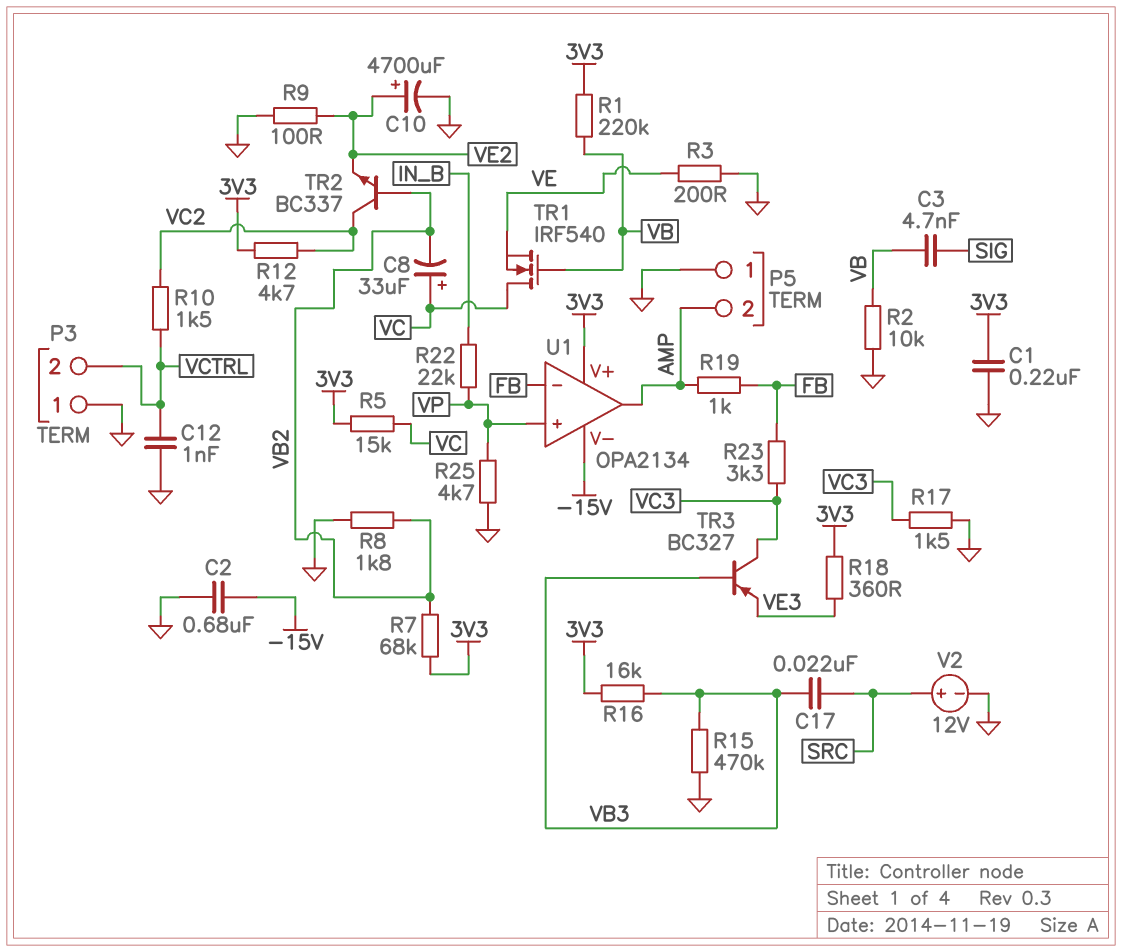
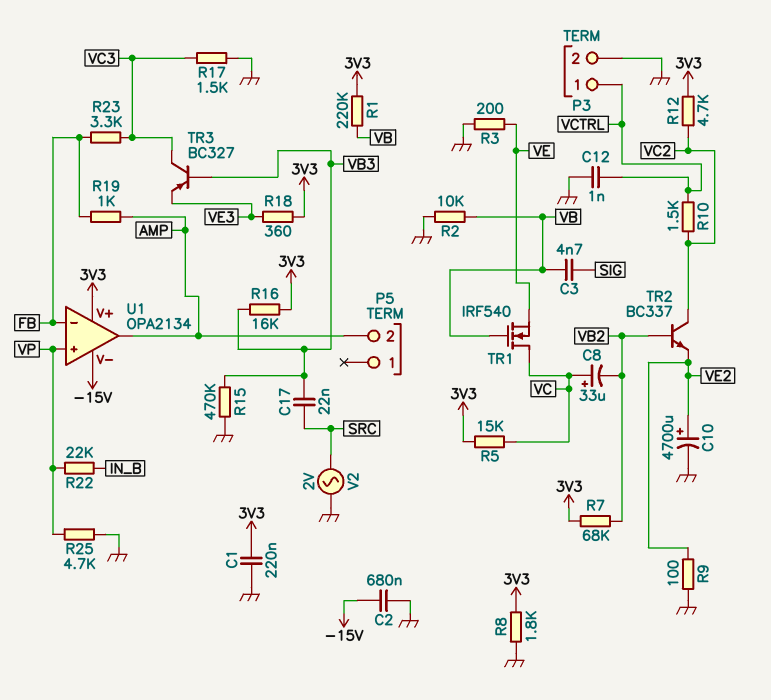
P3 pin 1: GND -> VCTRL
P3 pin 2: VCTRL -> GND
P5 pin 1: GND -> none
R8: 1.8k (GND, VB2) -> 1.8k (3V3, GND)
V2: 12V (plus SRC, minus GND) -> AC 2V (GND, SRC)

